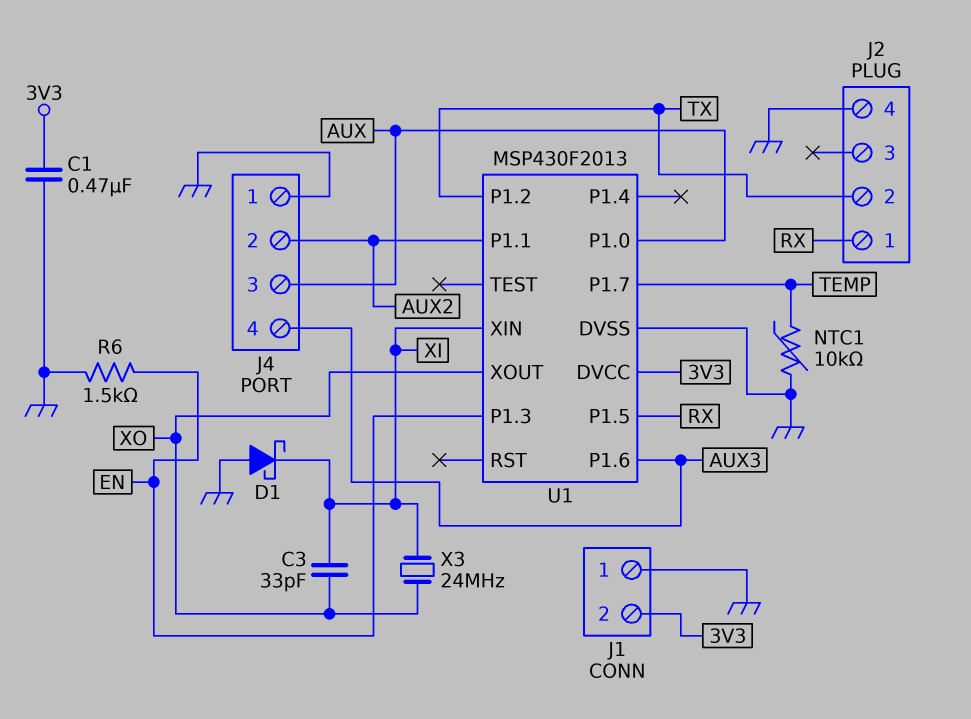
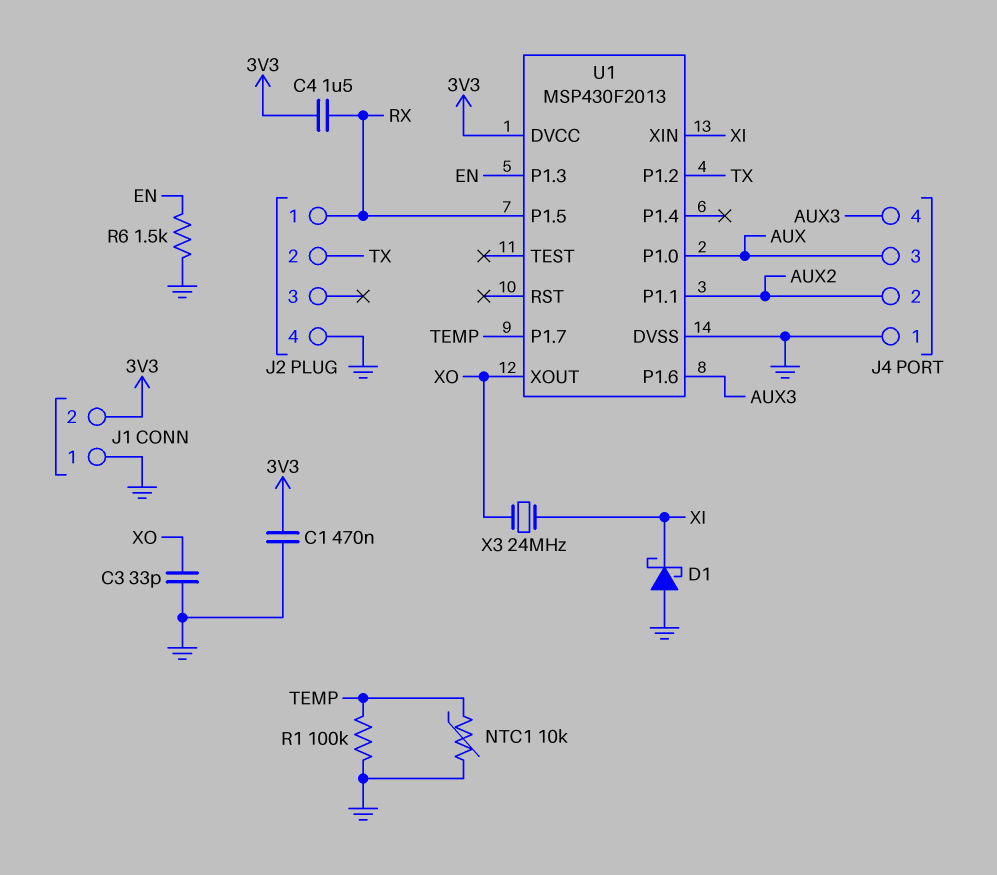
C3: 33pF (XI, XO) -> 33pF (GND, XO)
C4: none -> 1.5uF (3V3, RX)
R1: none -> 100k (GND, TEMP)

